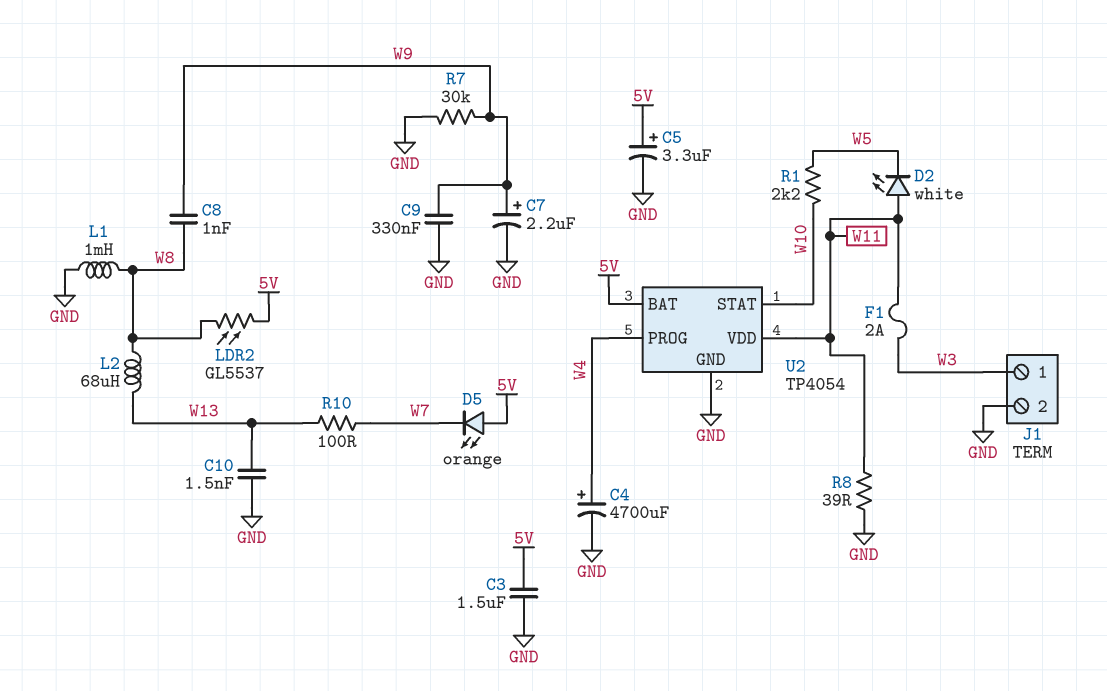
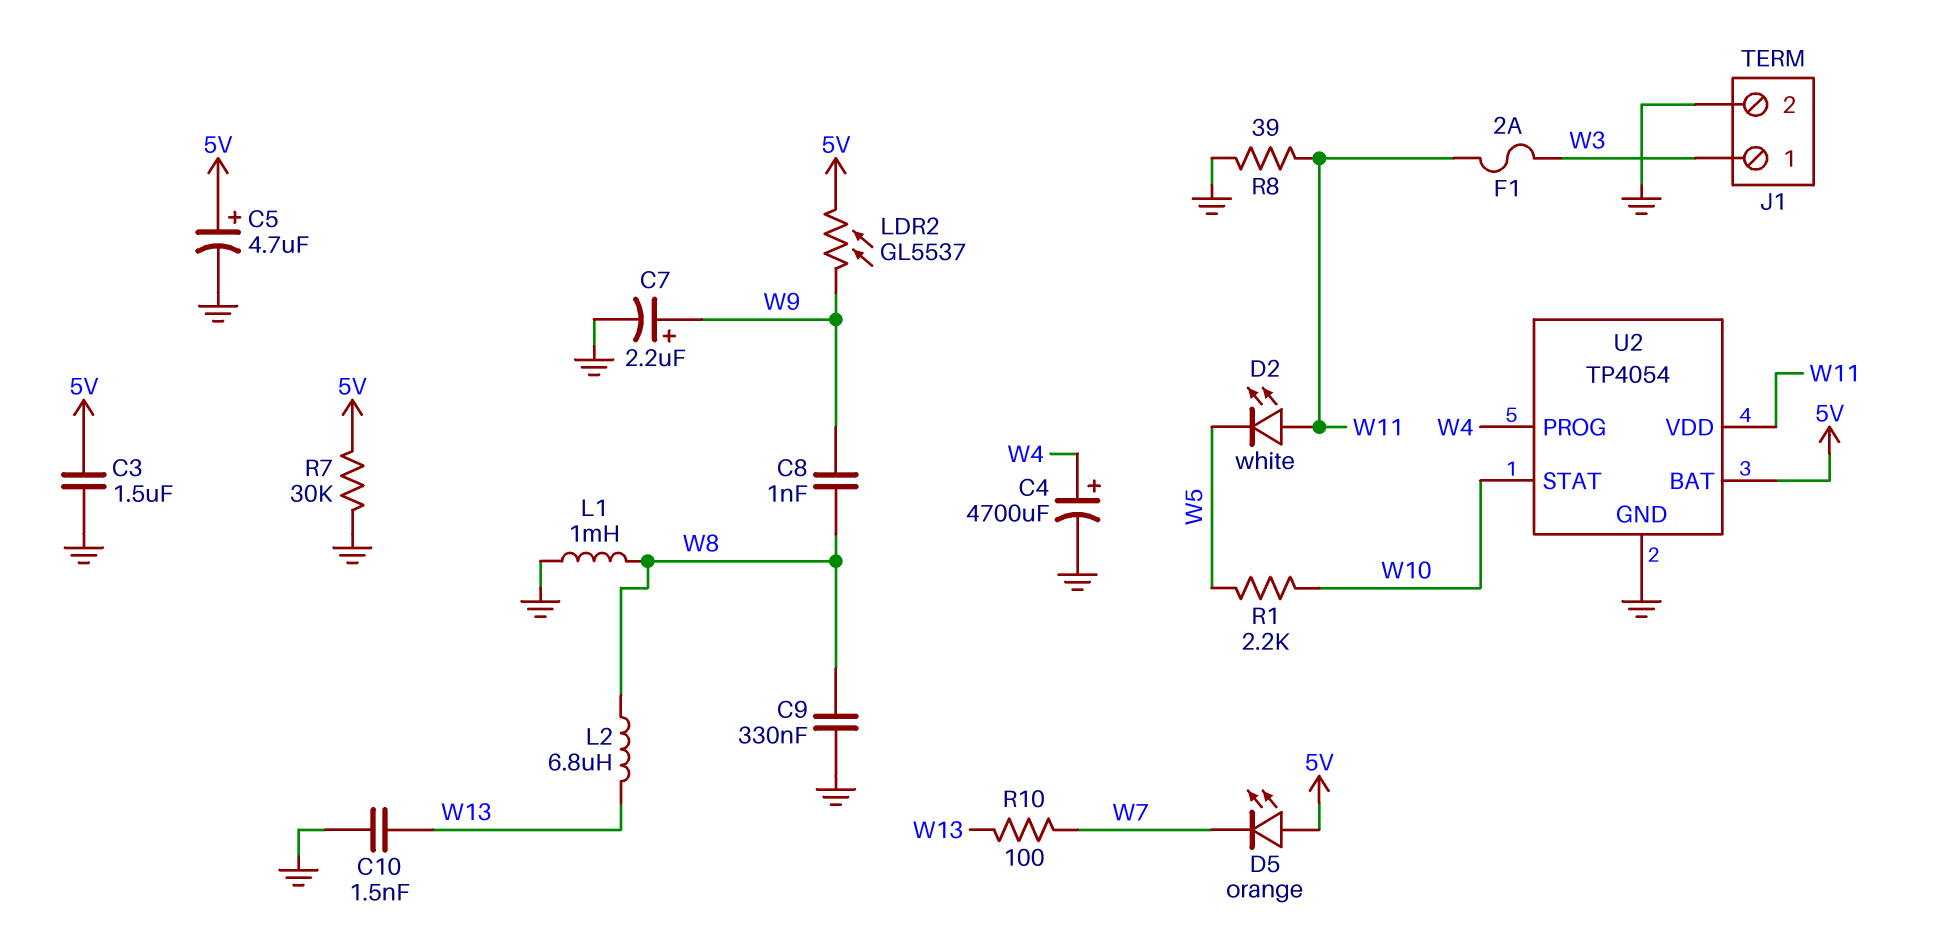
C5: 3.3uF (plus 5V, minus GND) -> 4.7uF (plus 5V, minus GND)
C9: 330nF (GND, W9) -> 330nF (GND, W8)
L2: 68uH (W8, W13) -> 6.8uH (W8, W13)
LDR2: GL5537 (5V, W8) -> GL5537 (5V, W9)
R7: 30k (GND, W9) -> 30k (5V, GND)

